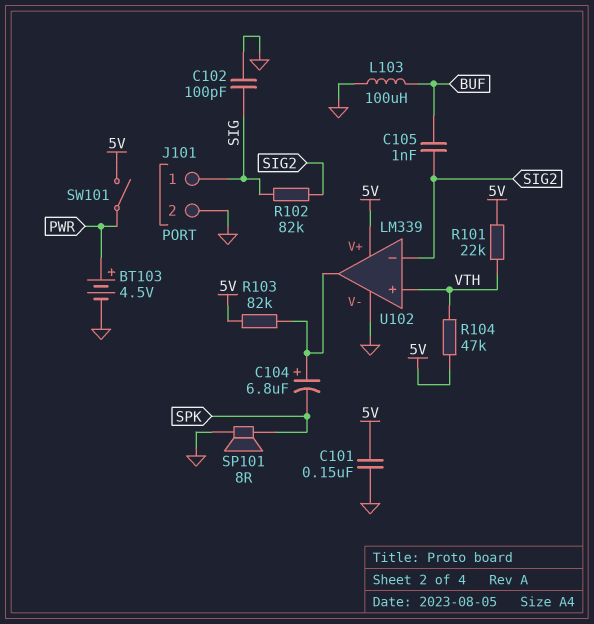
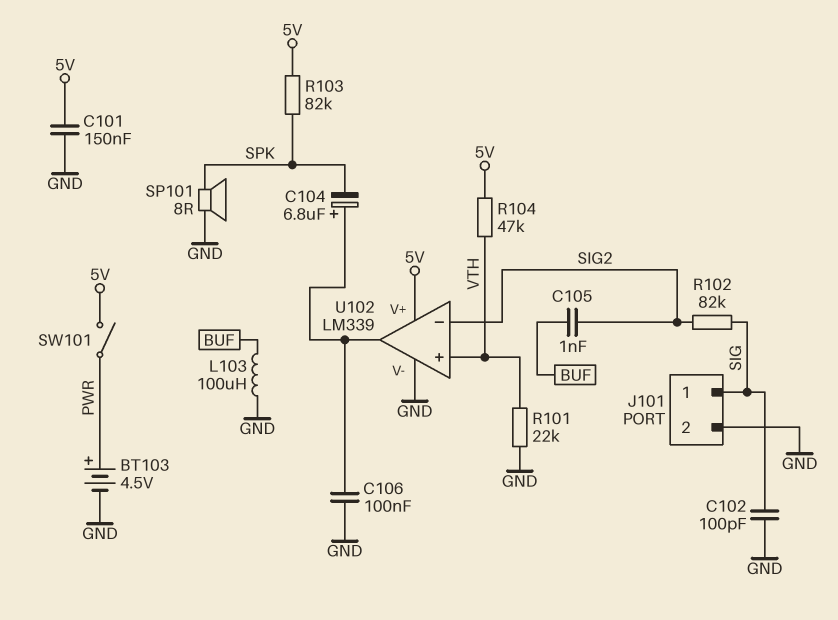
C106: none -> 100nF (GND, U102/out)
R101: 22k (5V, VTH) -> 22k (GND, VTH)
R103: 82k (5V, U102/out) -> 82k (5V, SPK)

